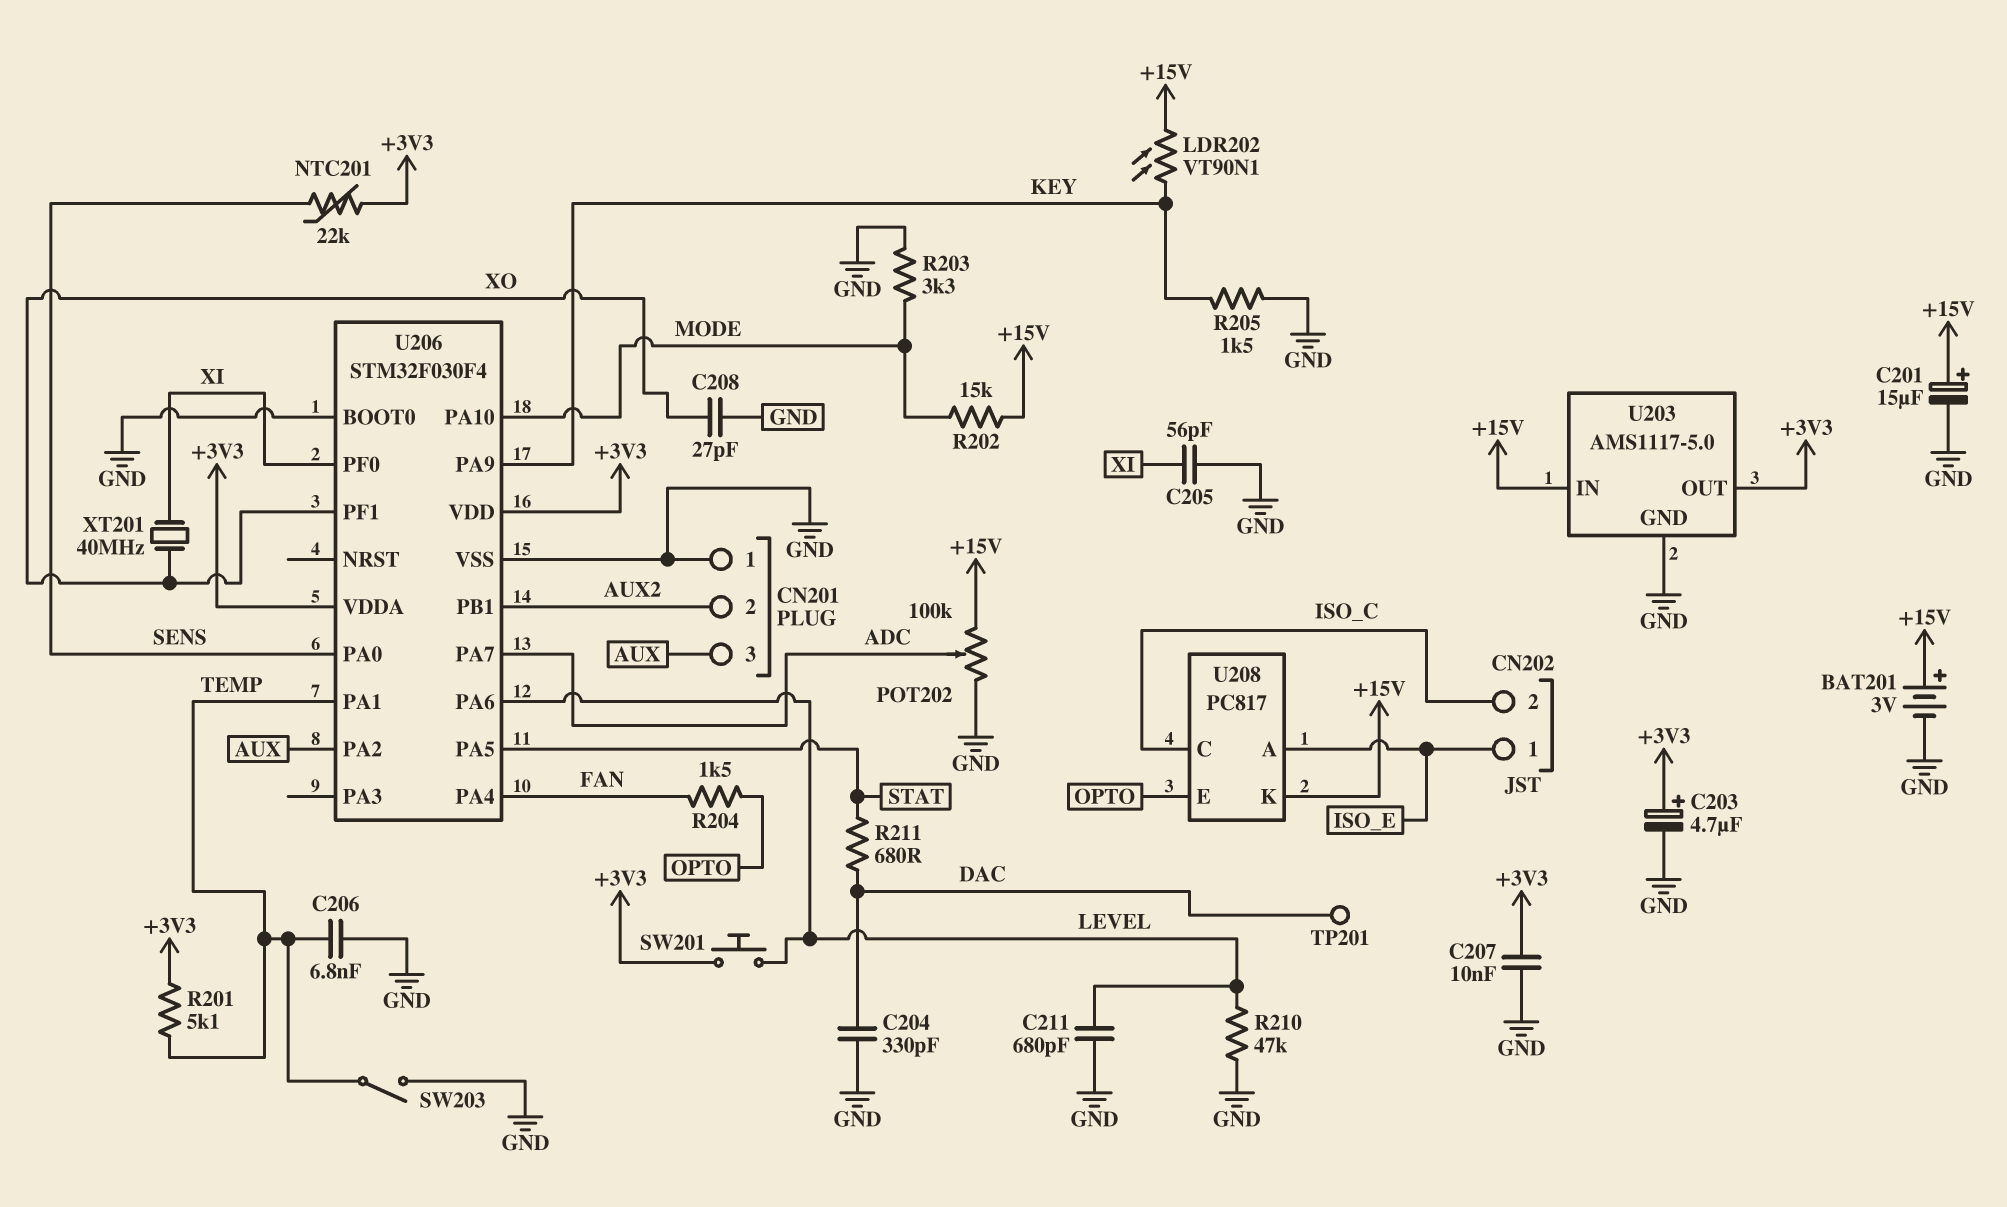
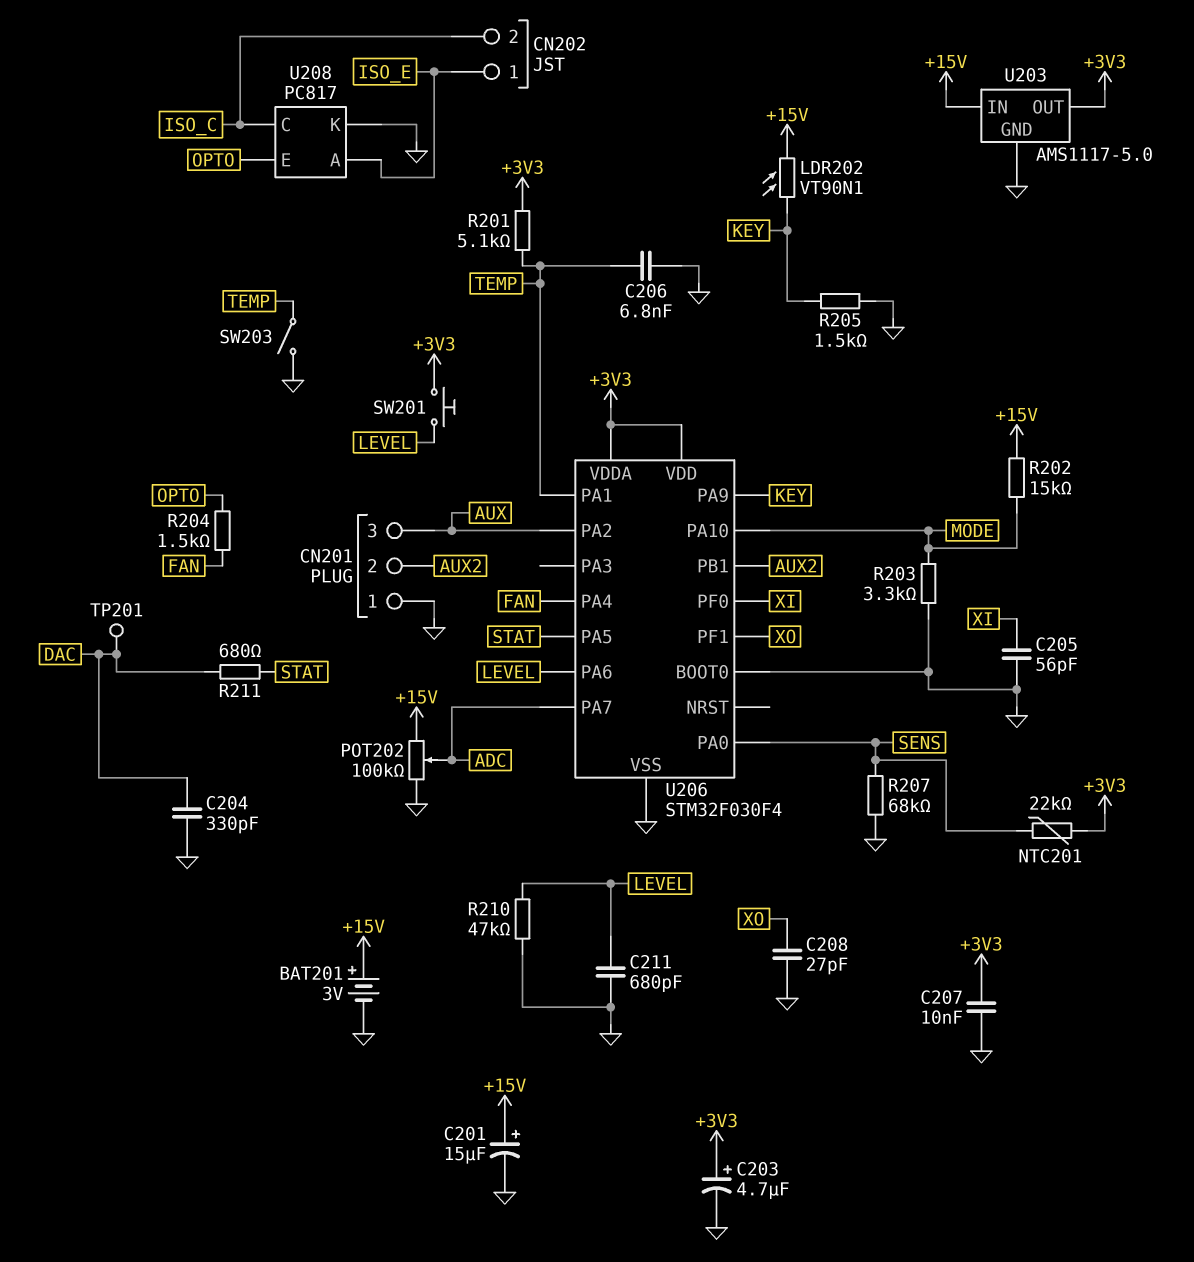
R207: none -> 68k (GND, SENS)
U208 pin K: +15V -> GND
XT201: 40MHz (XI, XO) -> none

